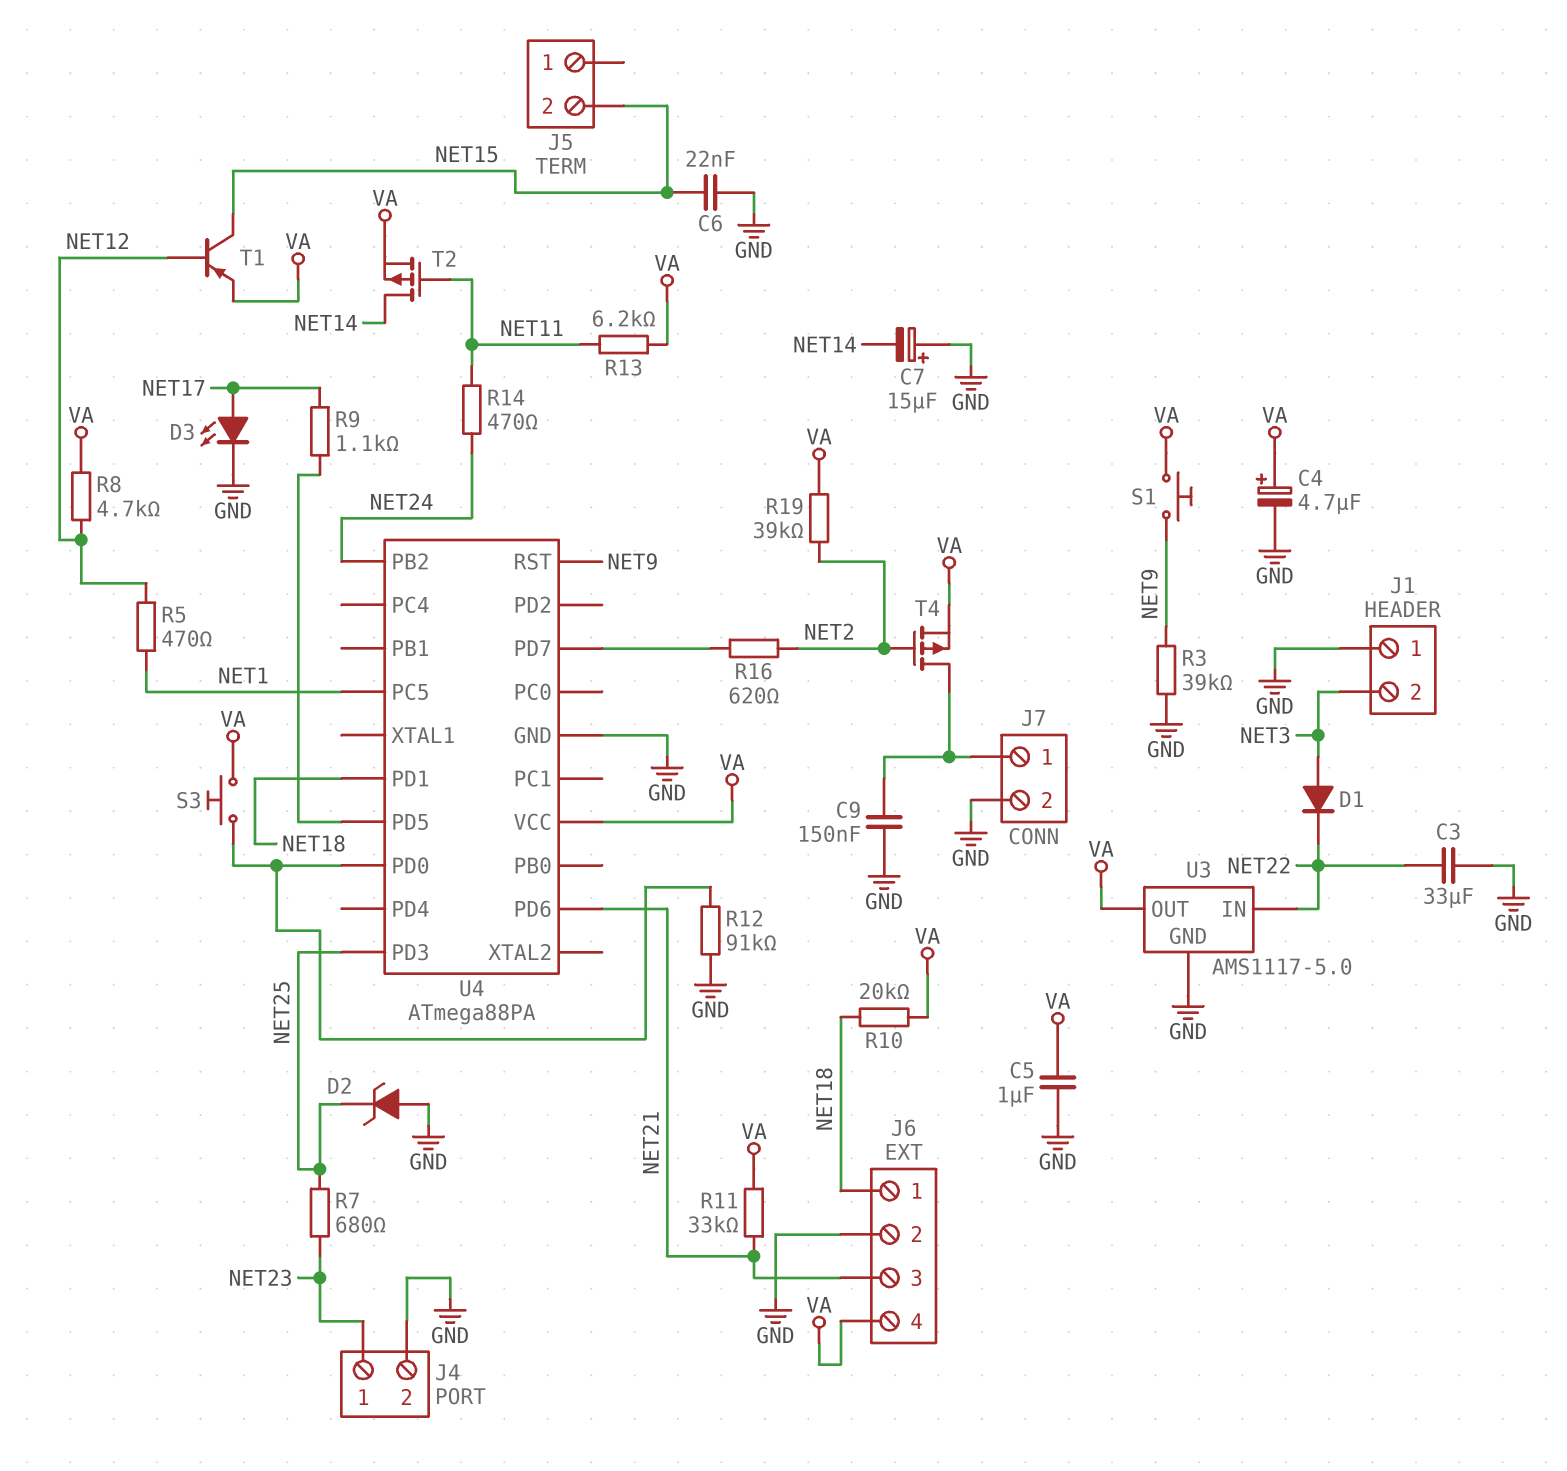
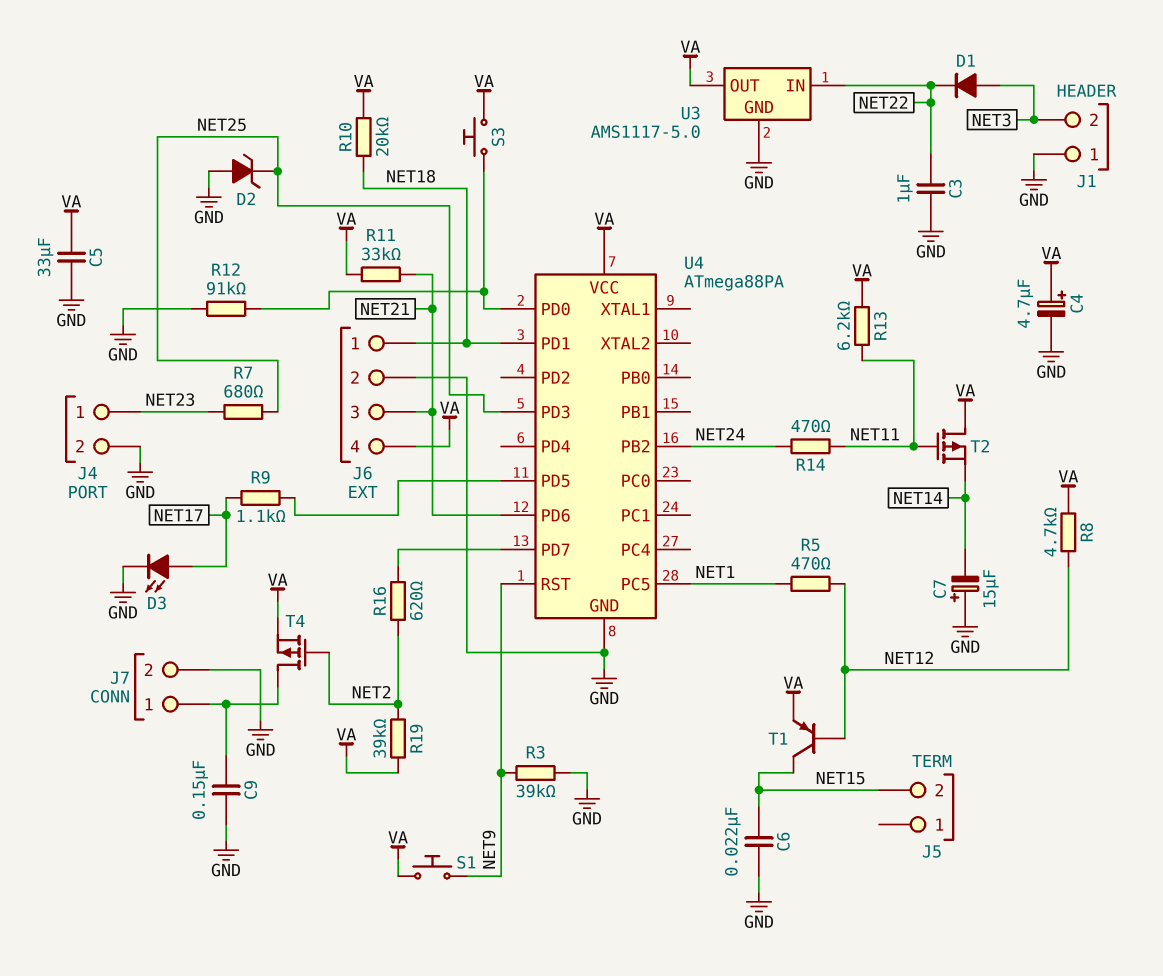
C3: 33uF (GND, NET22) -> 1uF (GND, NET22)
C5: 1uF (GND, VA) -> 33uF (GND, VA)
T2: PMOS (G NET11, D NET14, S VA) -> PMOS (G NET11, D VA, S NET14)

